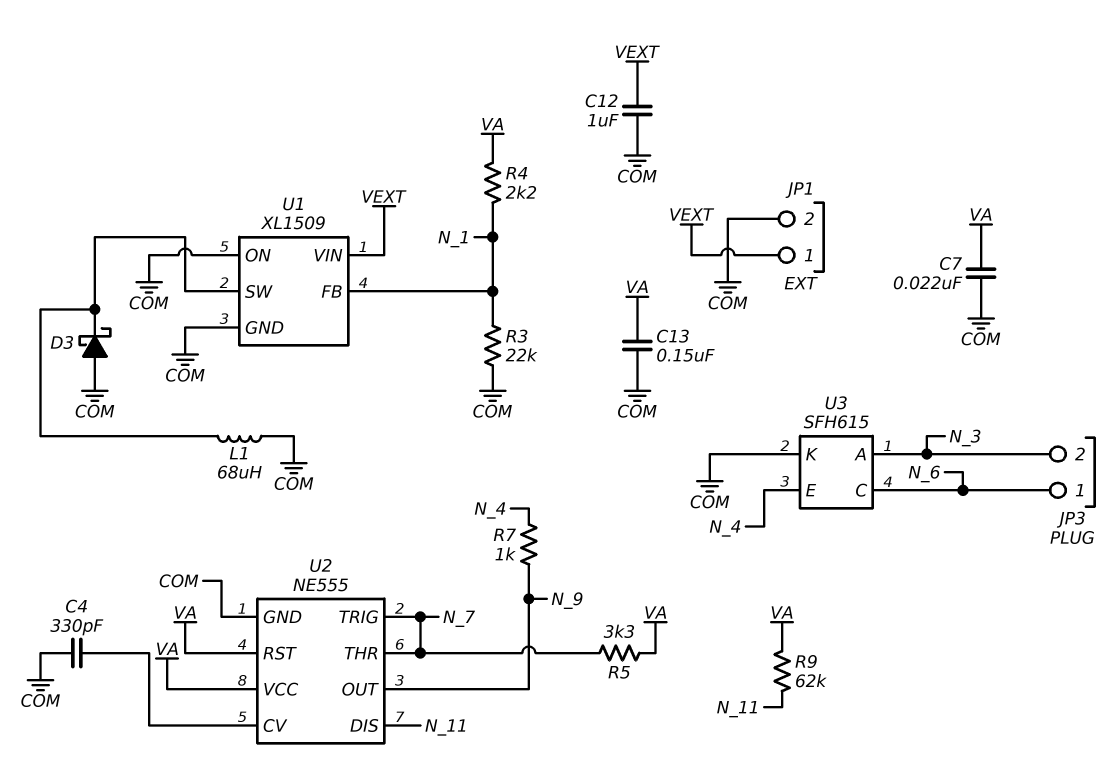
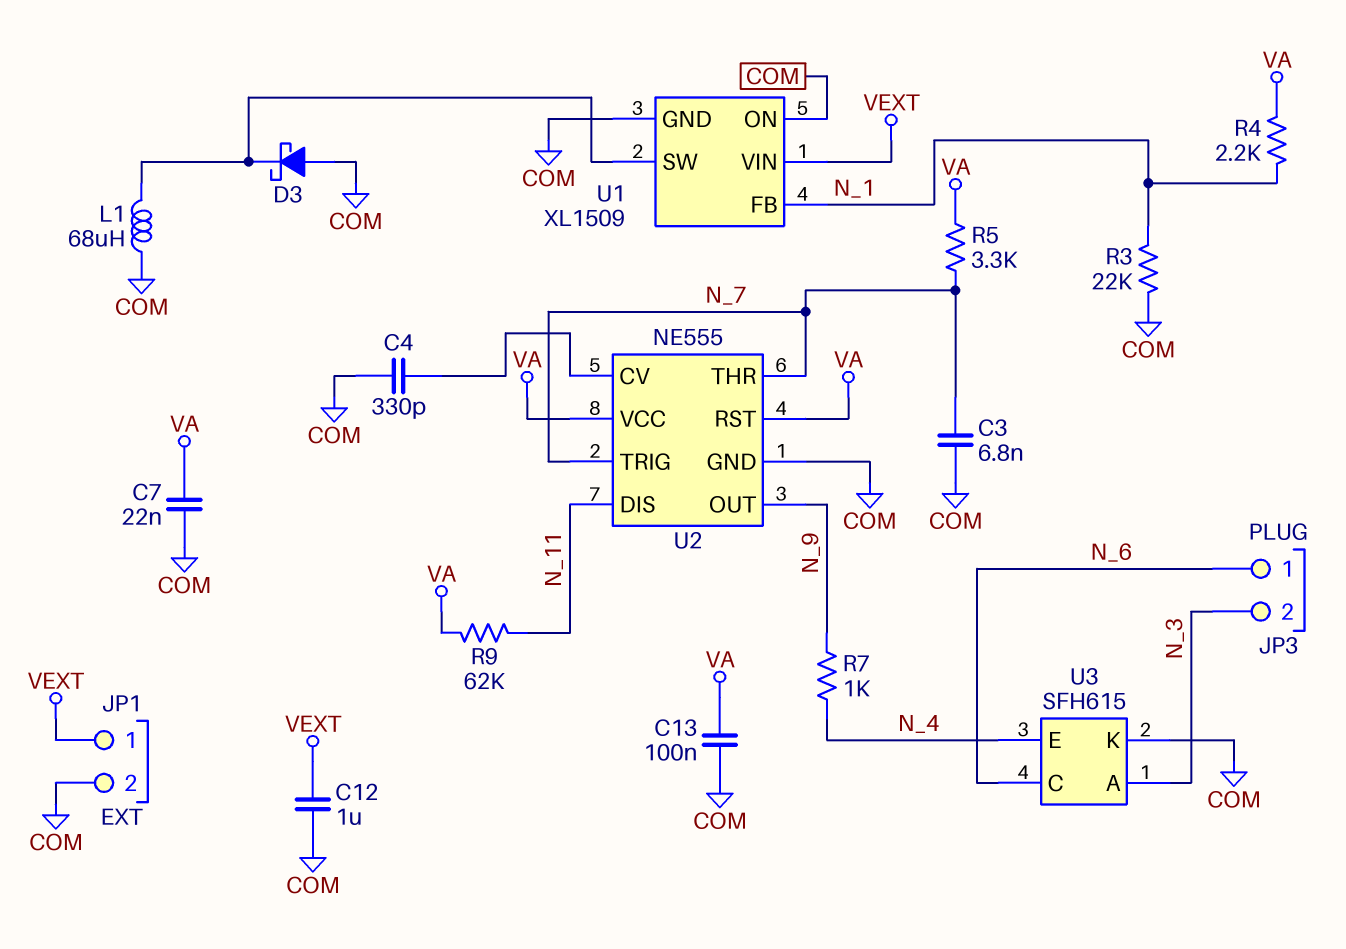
C3: none -> 6.8nF (COM, N_7)
C13: 150nF (COM, VA) -> 100nF (COM, VA)

